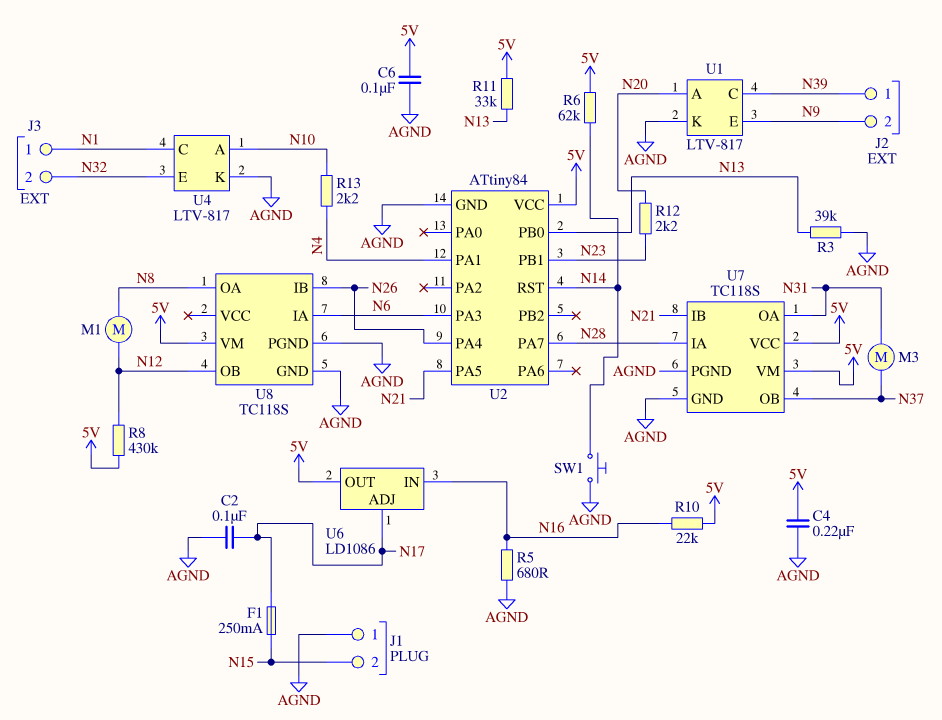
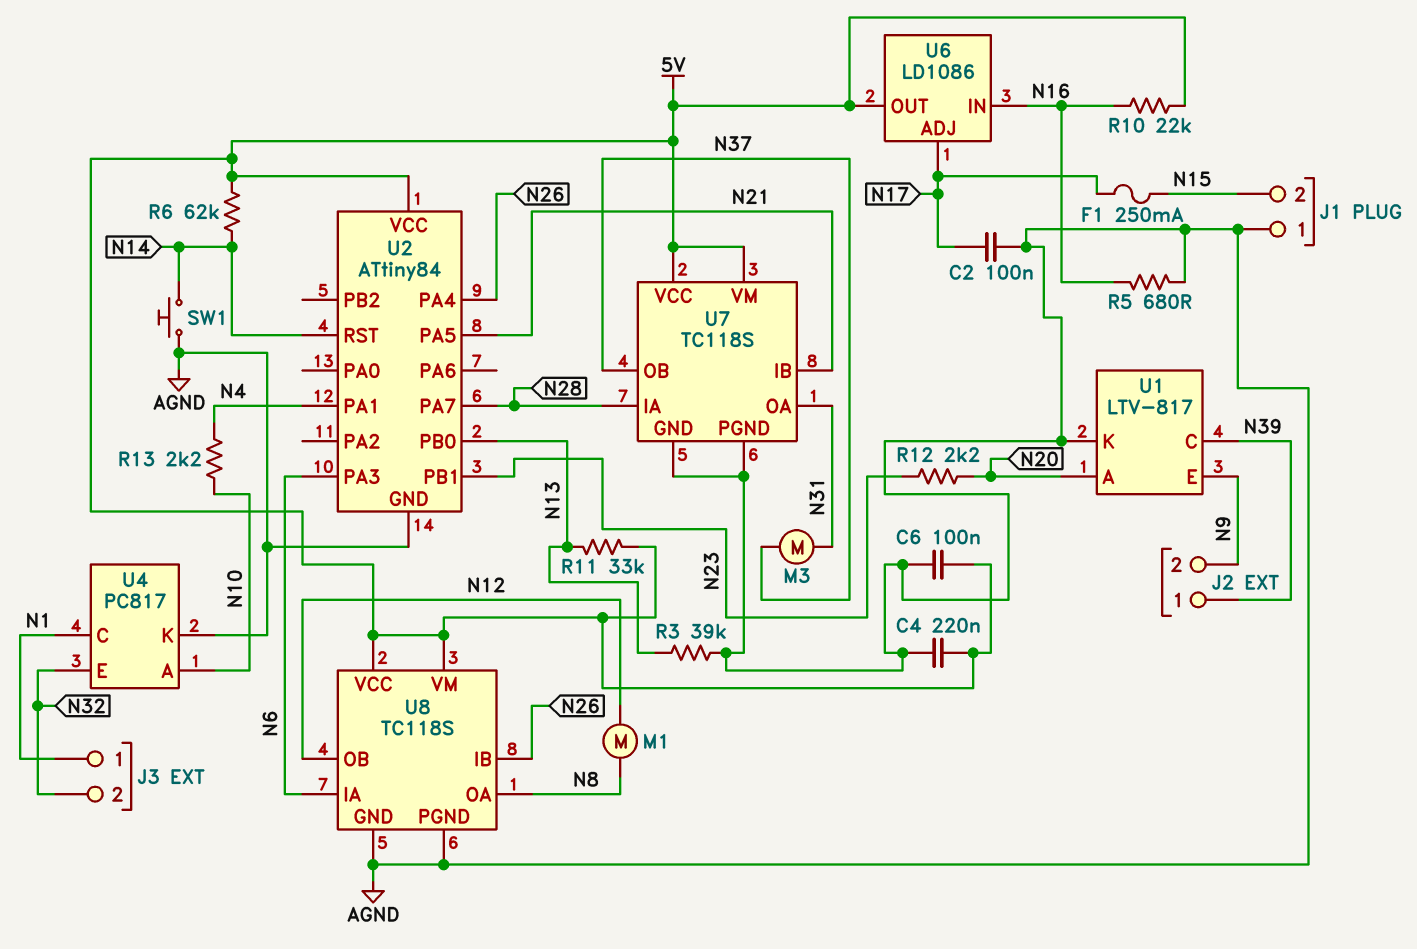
R8: 430k (5V, N12) -> none
U4: LTV-817 -> PC817
U8 pin VCC: none -> 5V

